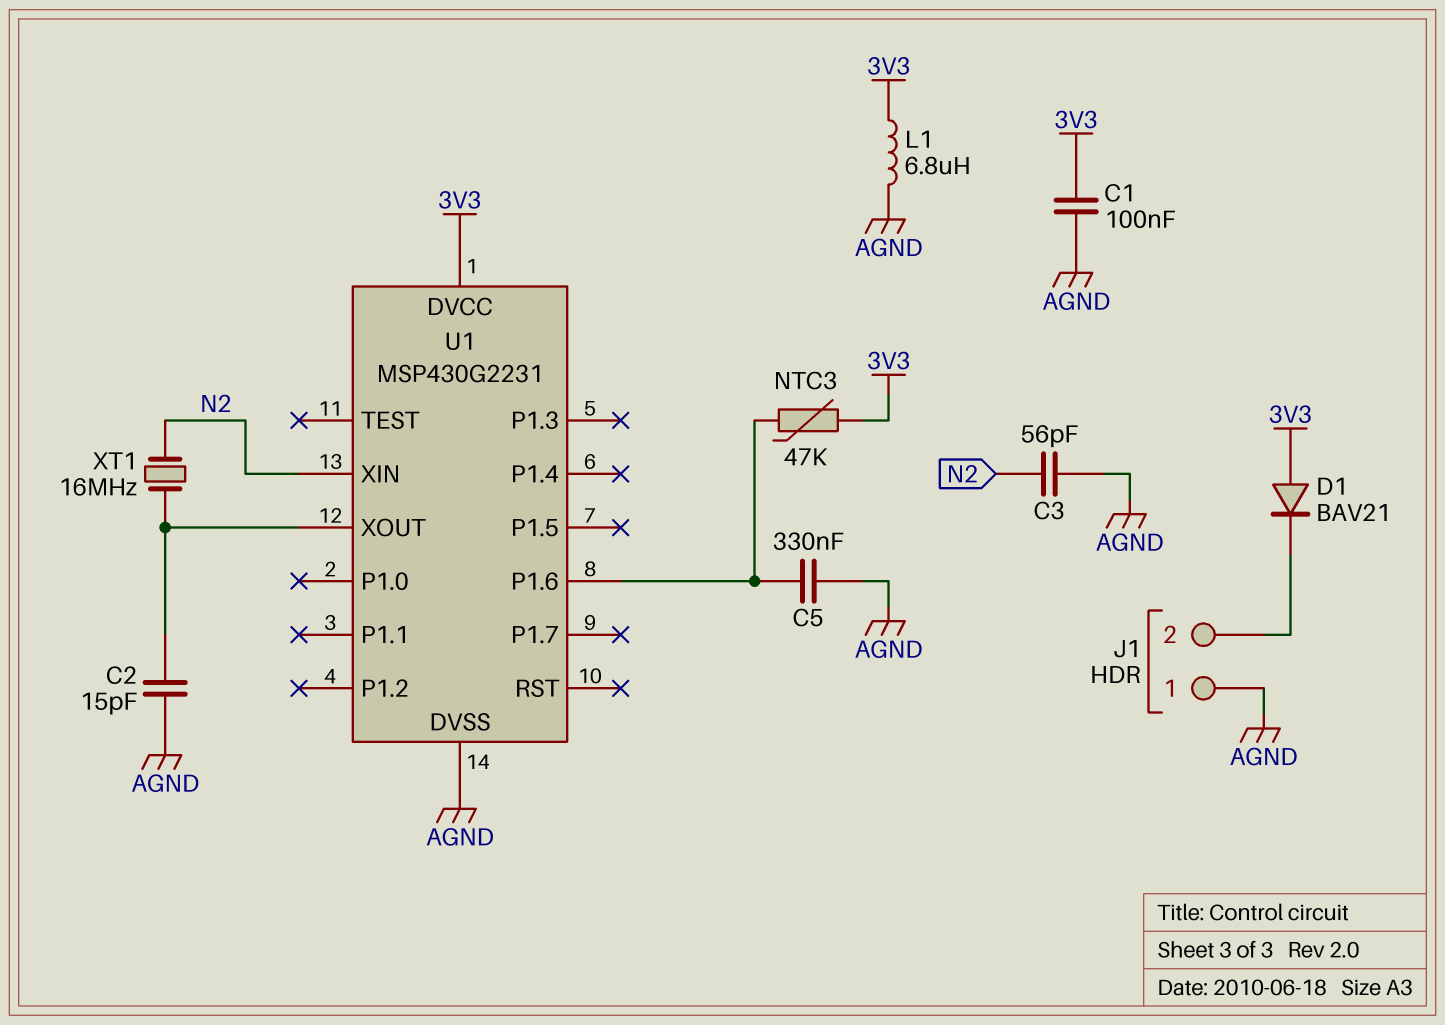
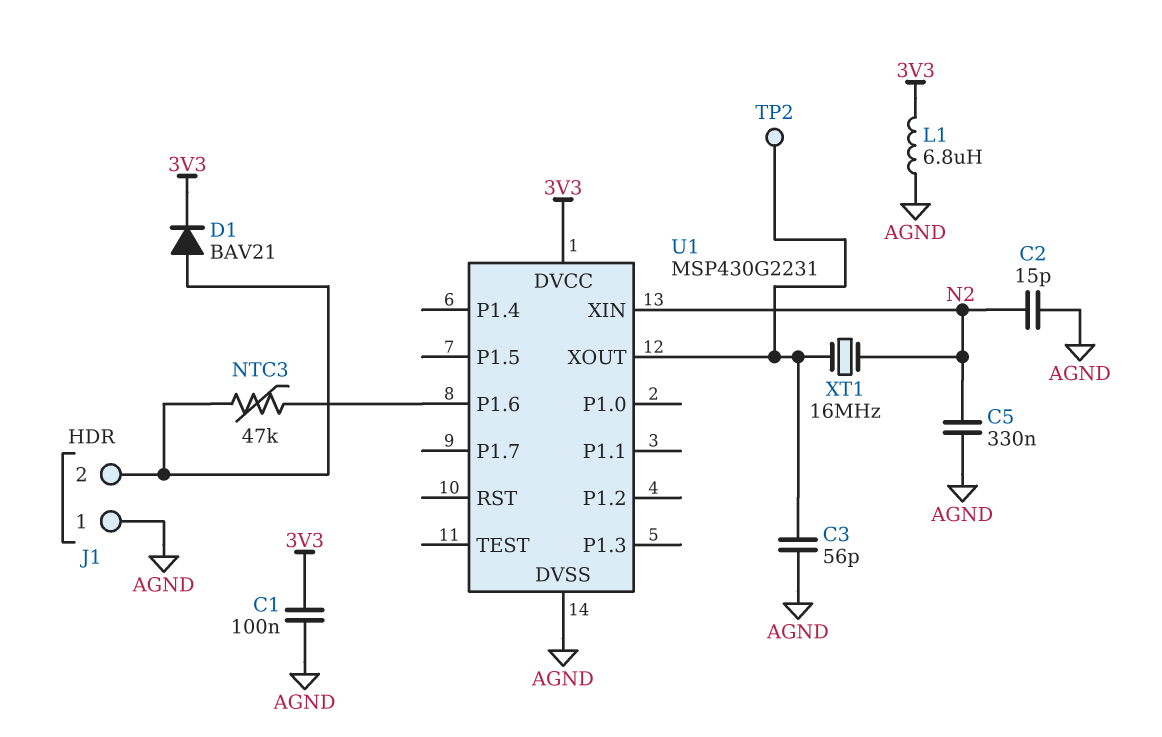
C2: 15pF (AGND, U1/XOUT) -> 15pF (AGND, N2)
C3: 56pF (AGND, N2) -> 56pF (AGND, U1/XOUT)
C5: 330nF (AGND, U1/P1.6) -> 330nF (AGND, N2)
D1: diode BAV21 (A 3V3, K J1/2) -> diode BAV21 (A J1/2, K 3V3)
NTC3: 47k (3V3, U1/P1.6) -> 47k (J1/2, U1/P1.6)
TP2: none -> test point (U1/XOUT)

